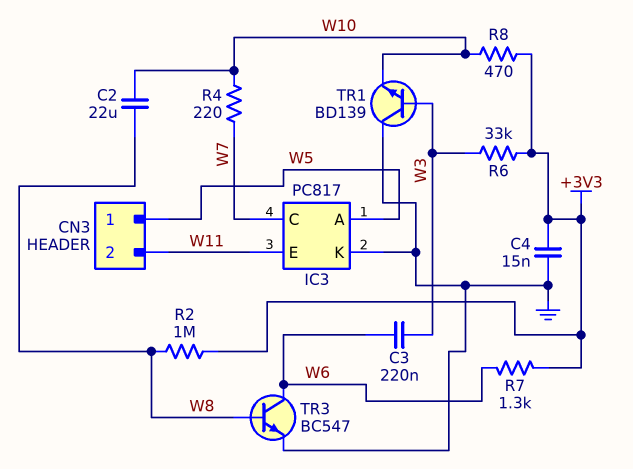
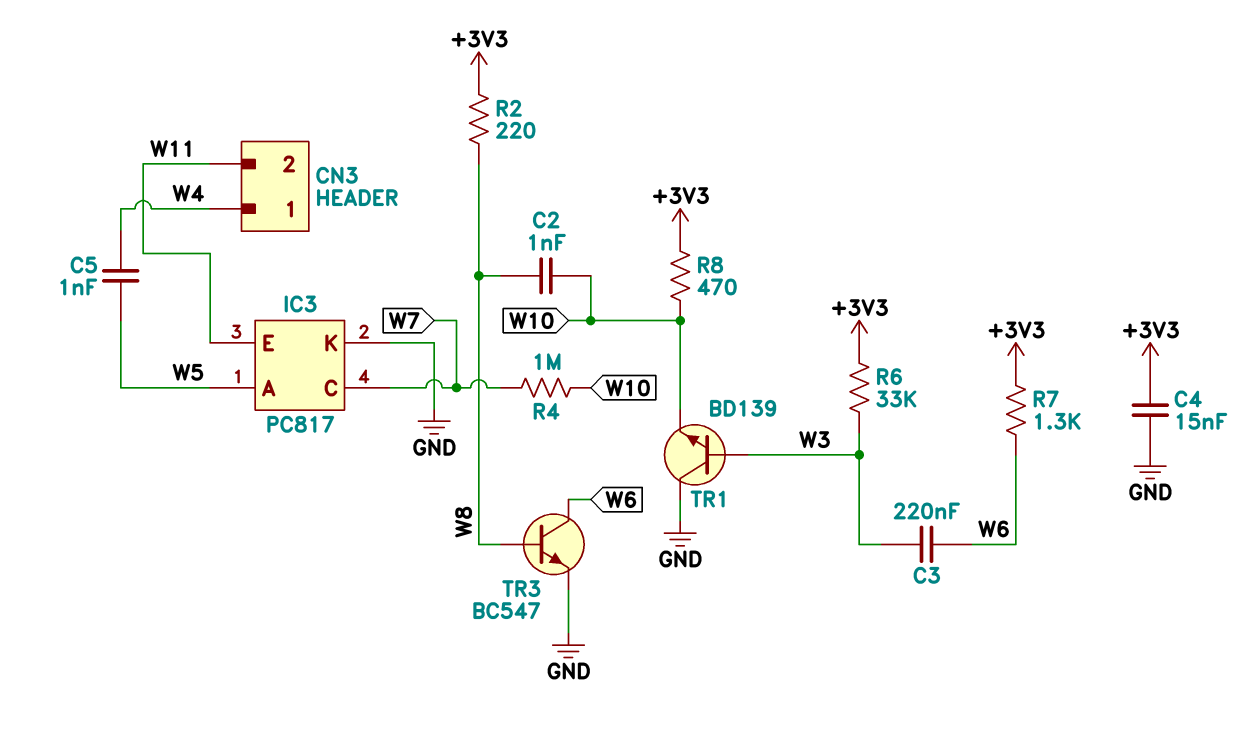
C2: 22uF (W8, W10) -> 1nF (W8, W10)
C5: none -> 1nF (W4, W5)
CN3 pin 1: W5 -> W4
R2: 1M (+3V3, W8) -> 220 (+3V3, W8)
R4: 220 (W7, W10) -> 1M (W7, W10)

